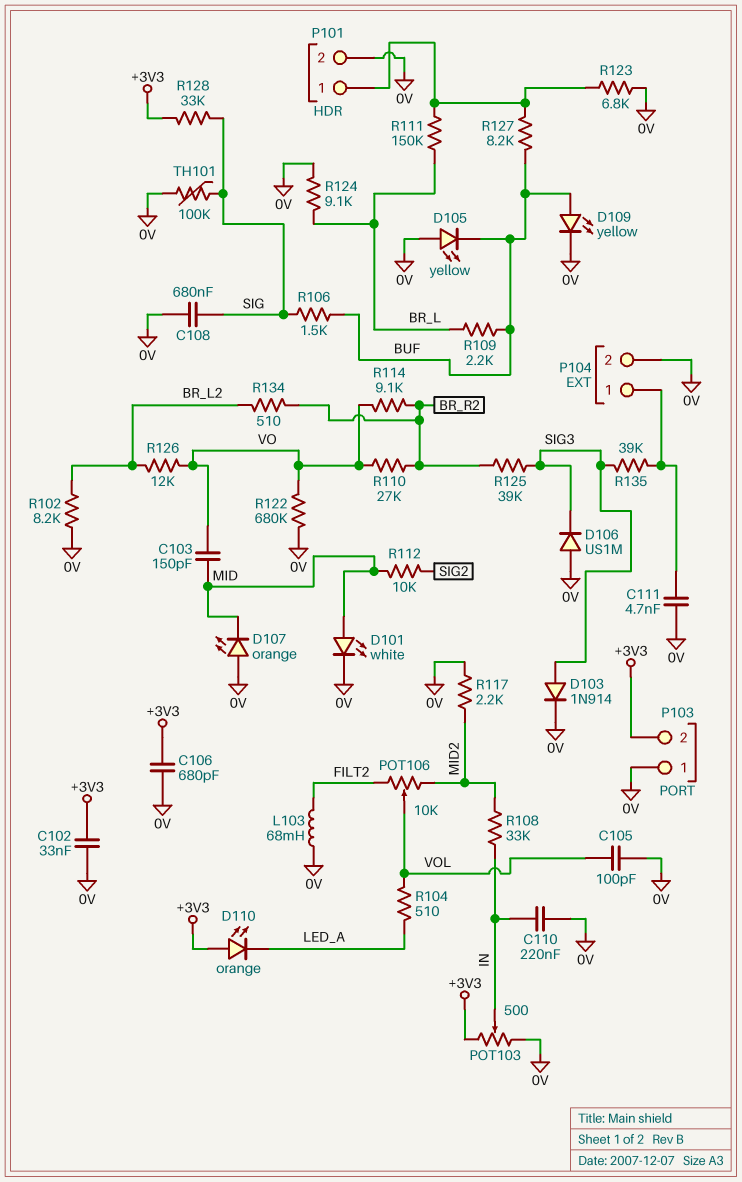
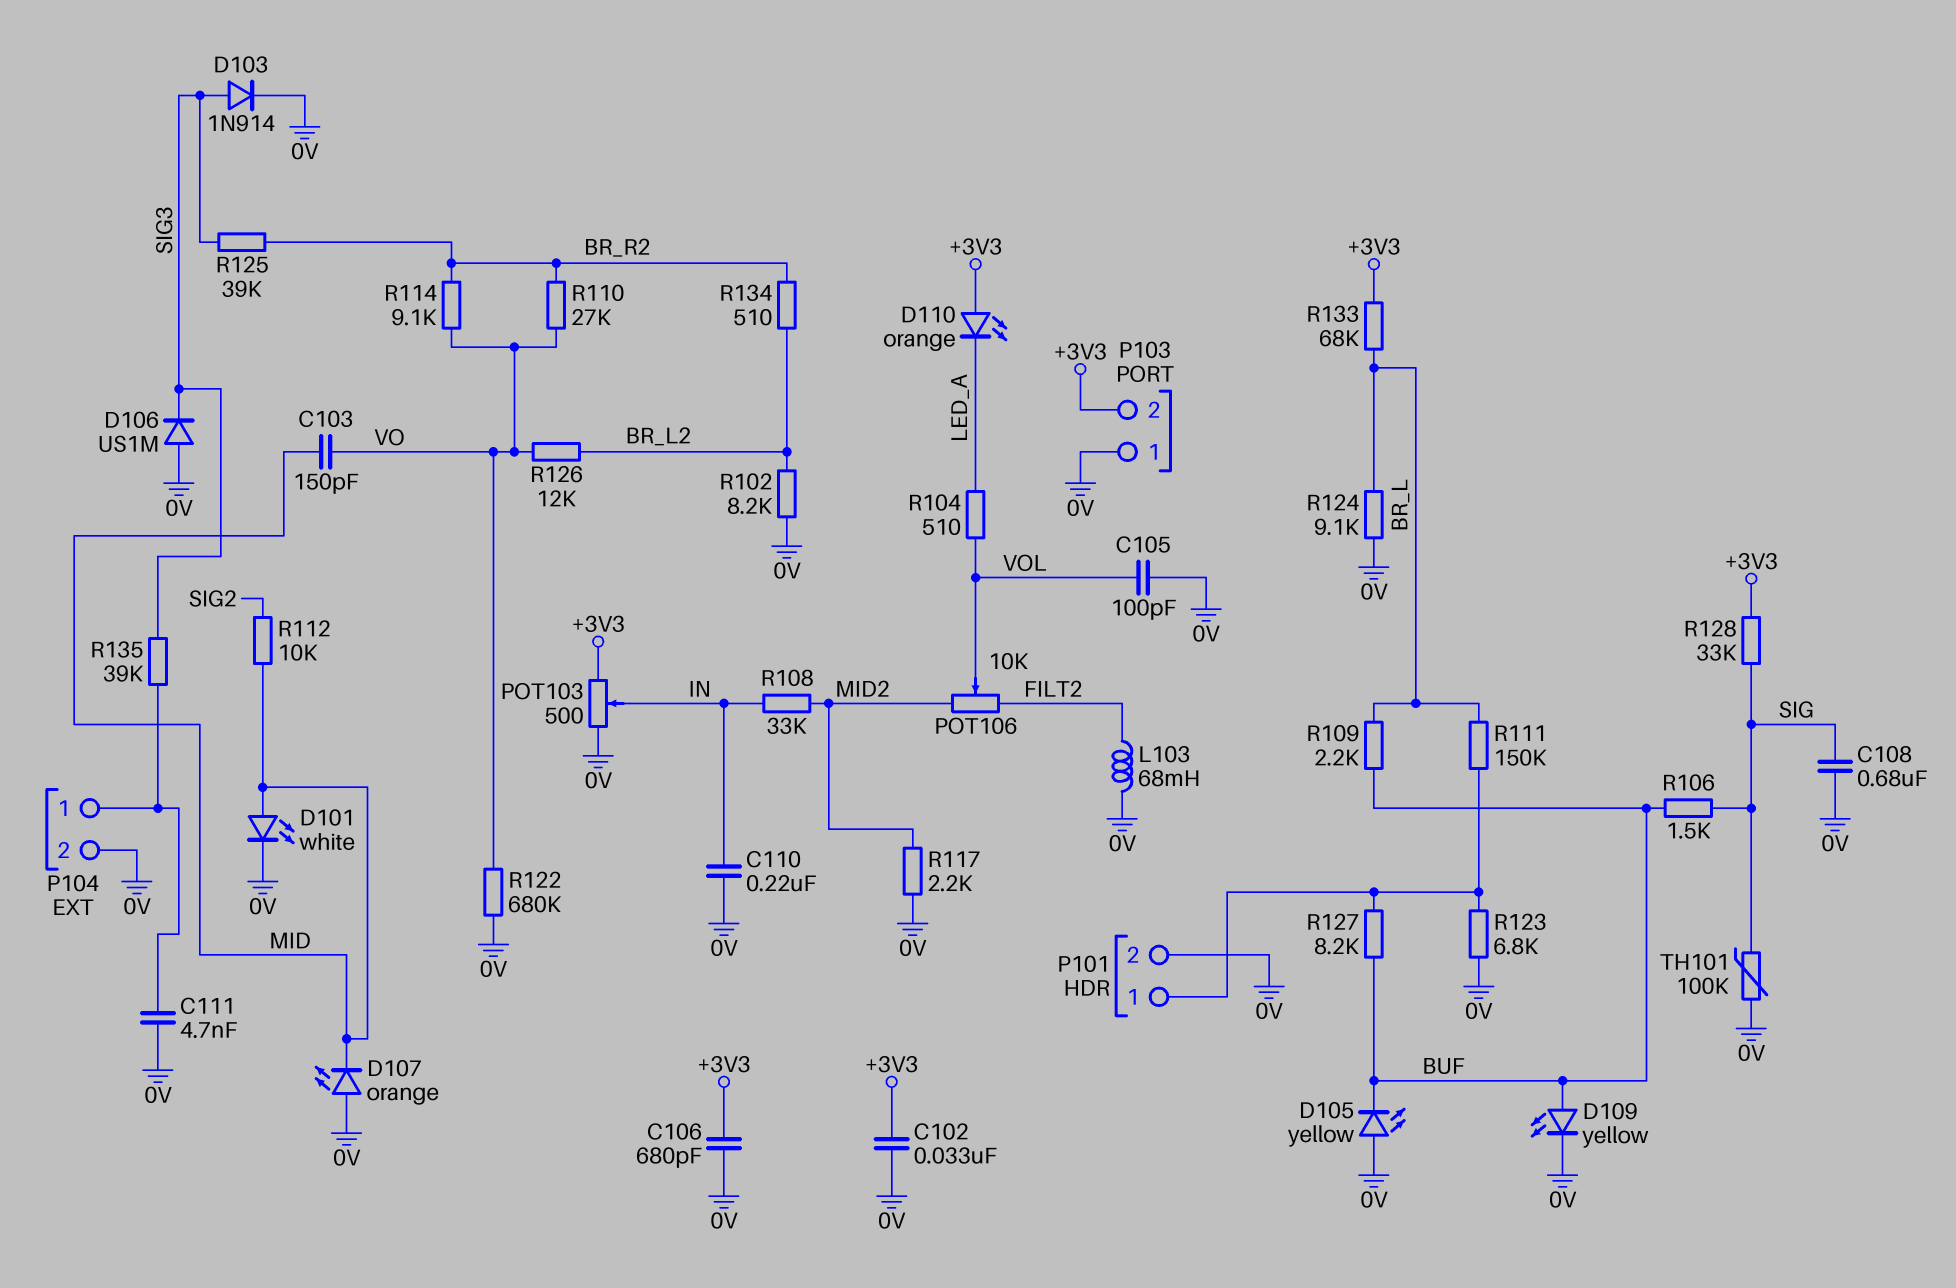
R133: none -> 68k (+3V3, BR_L)

